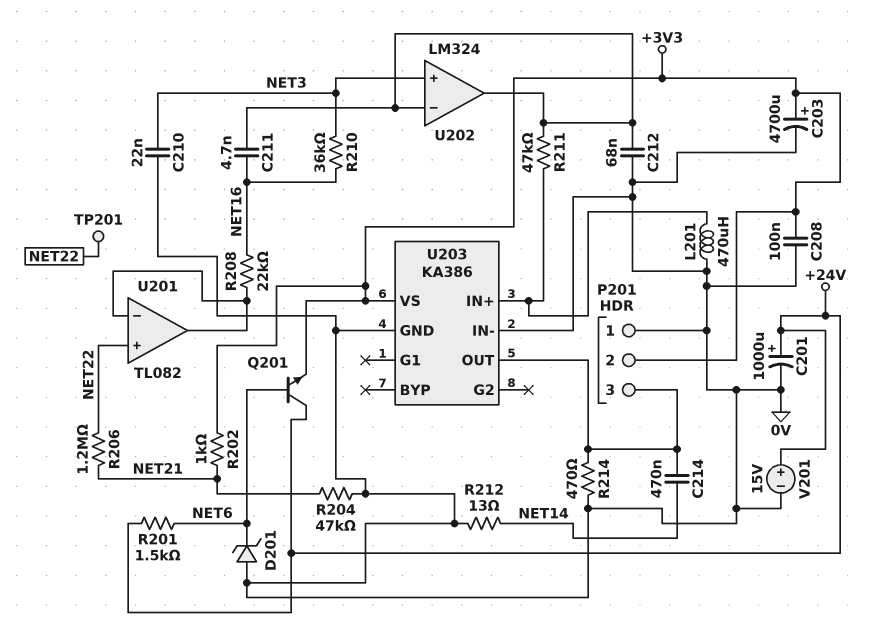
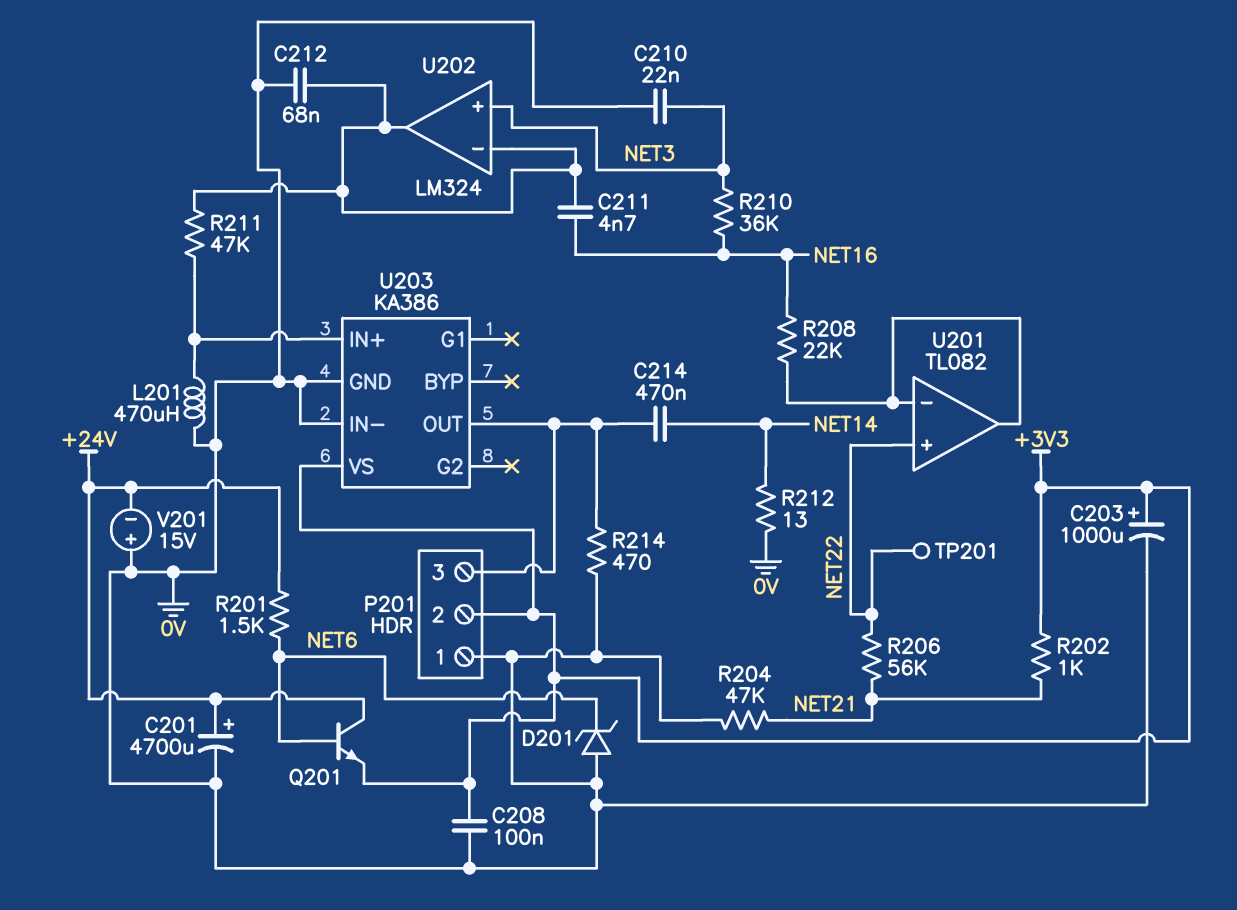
C201: 1000uF (plus +24V, minus 0V) -> 4700uF (plus +24V, minus 0V)
C203: 4700uF (plus +3V3, minus 0V) -> 1000uF (plus +3V3, minus 0V)
R206: 1.2M (NET21, NET22) -> 56k (NET21, NET22)
V201: 15V (plus +24V, minus 0V) -> 15V (plus 0V, minus +24V)

